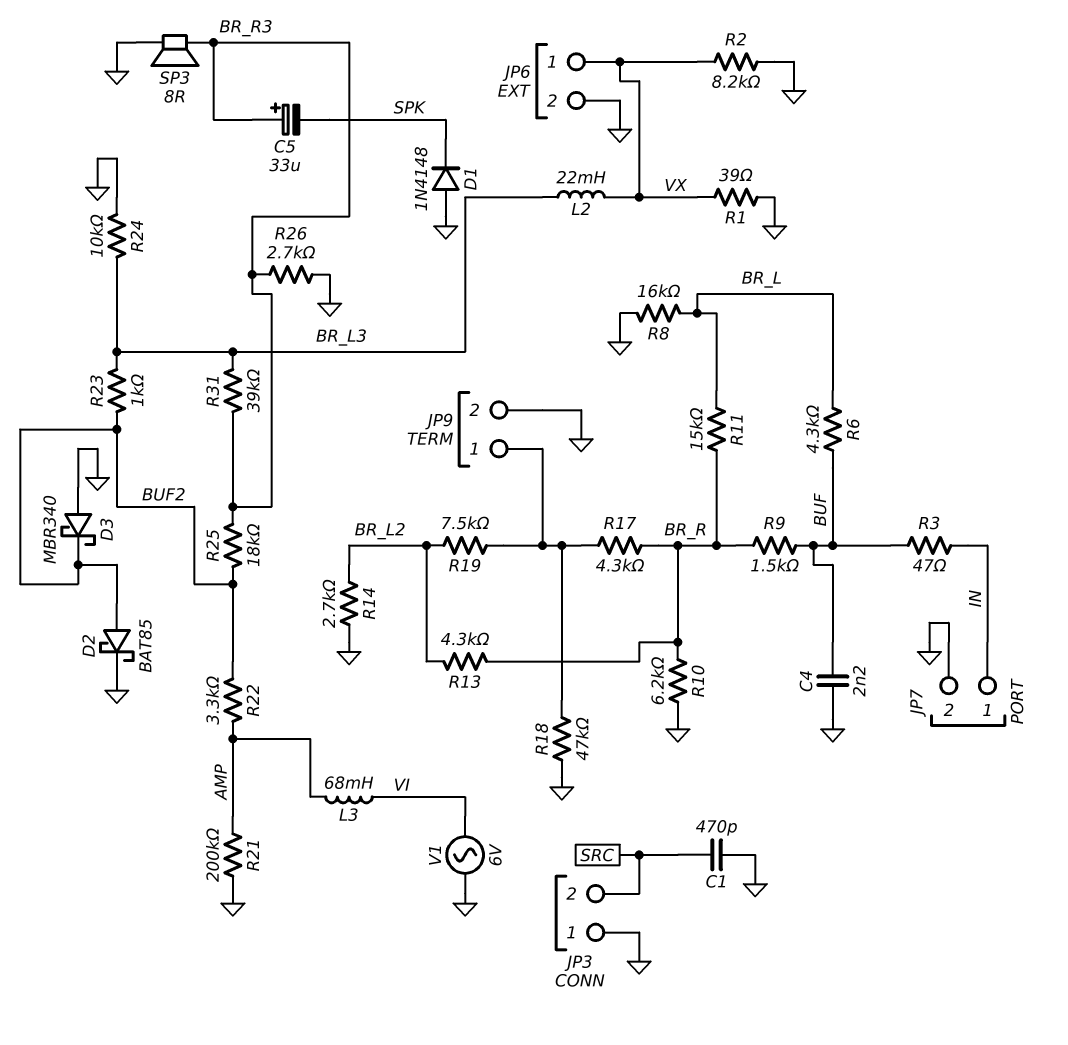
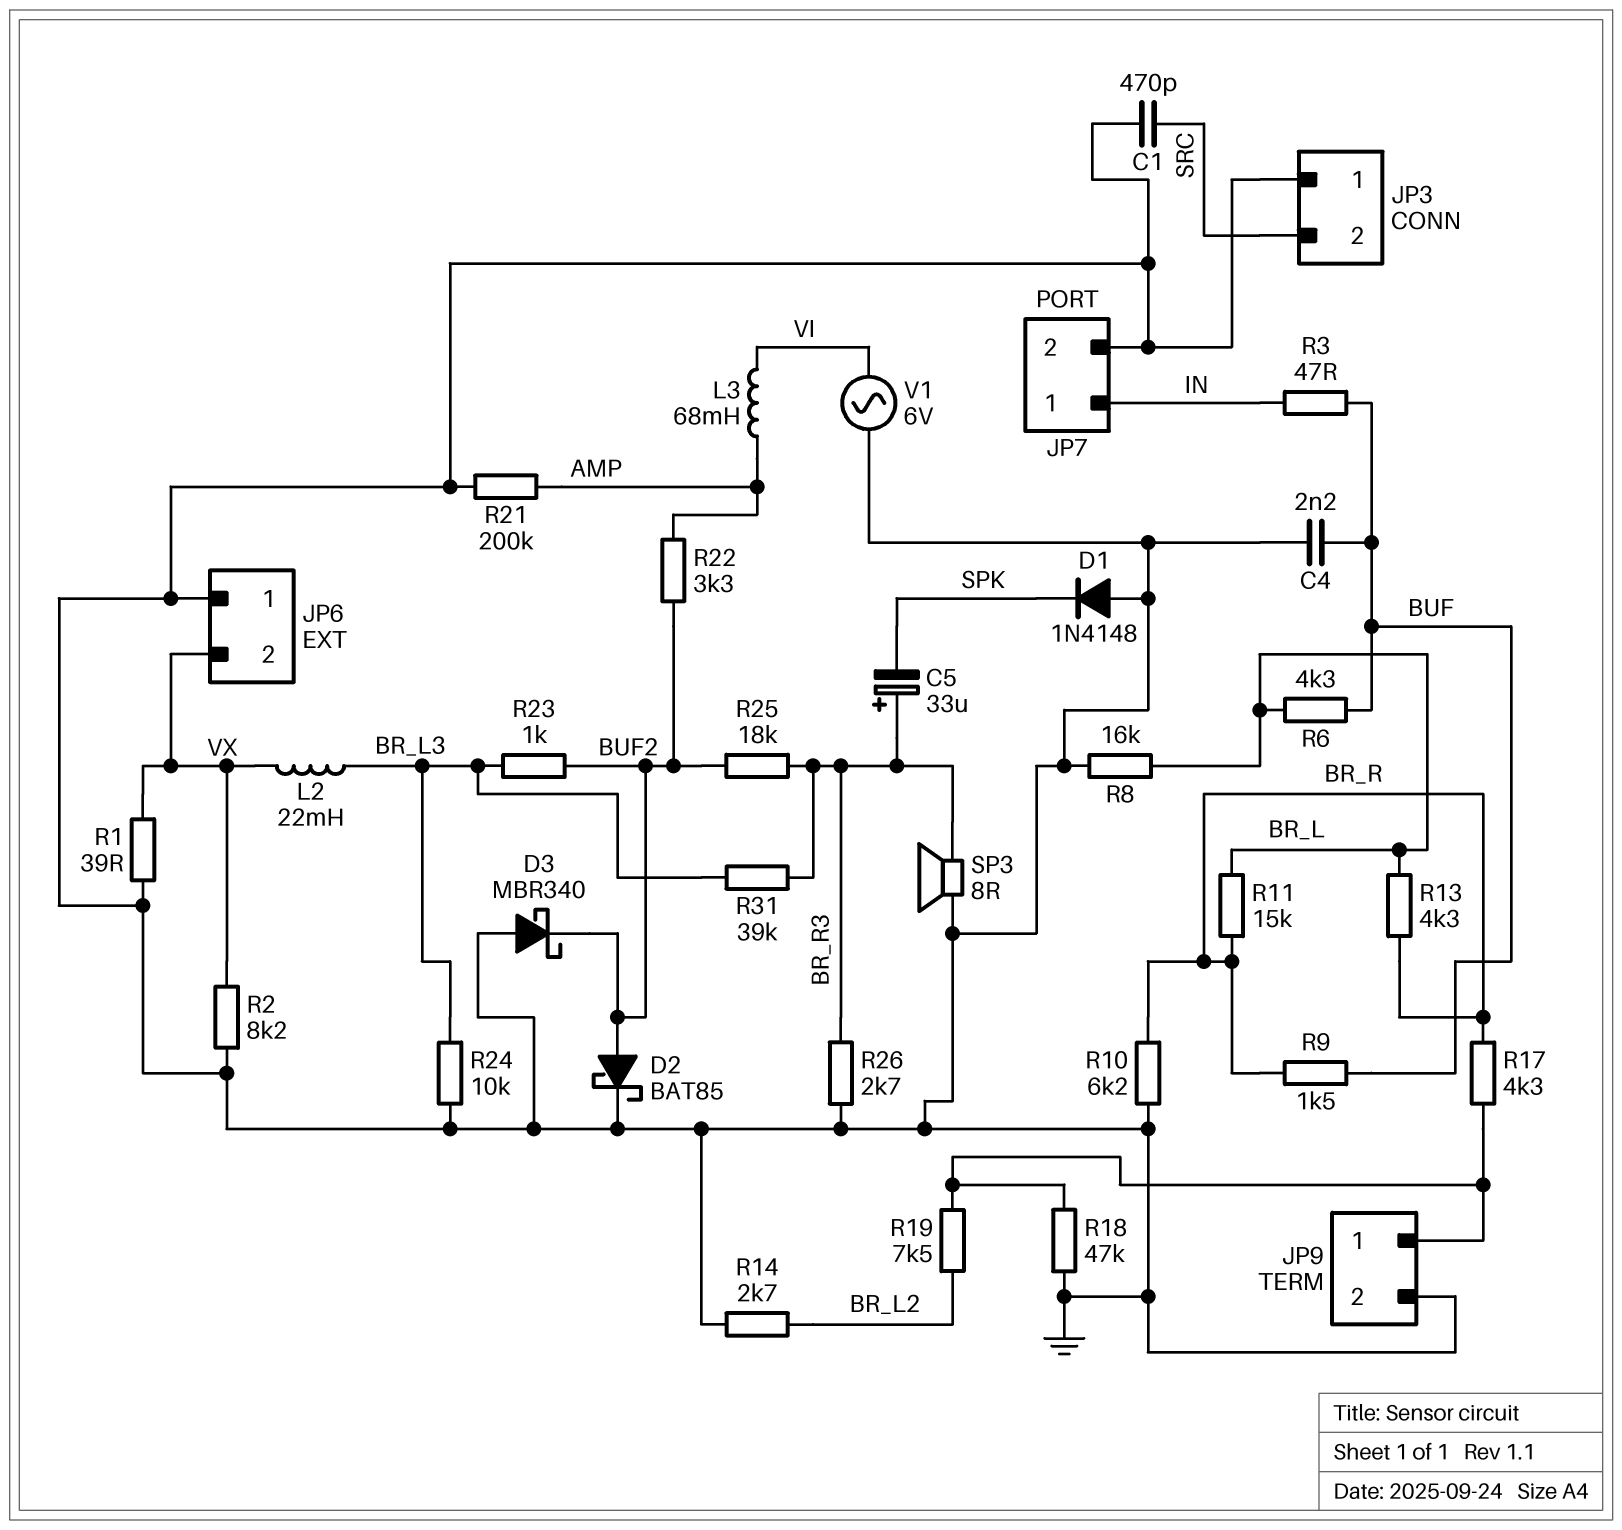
JP6 pin 1: VX -> GND
JP6 pin 2: GND -> VX
R13: 4.3k (BR_L2, BR_R) -> 4.3k (BR_L, BR_R)

